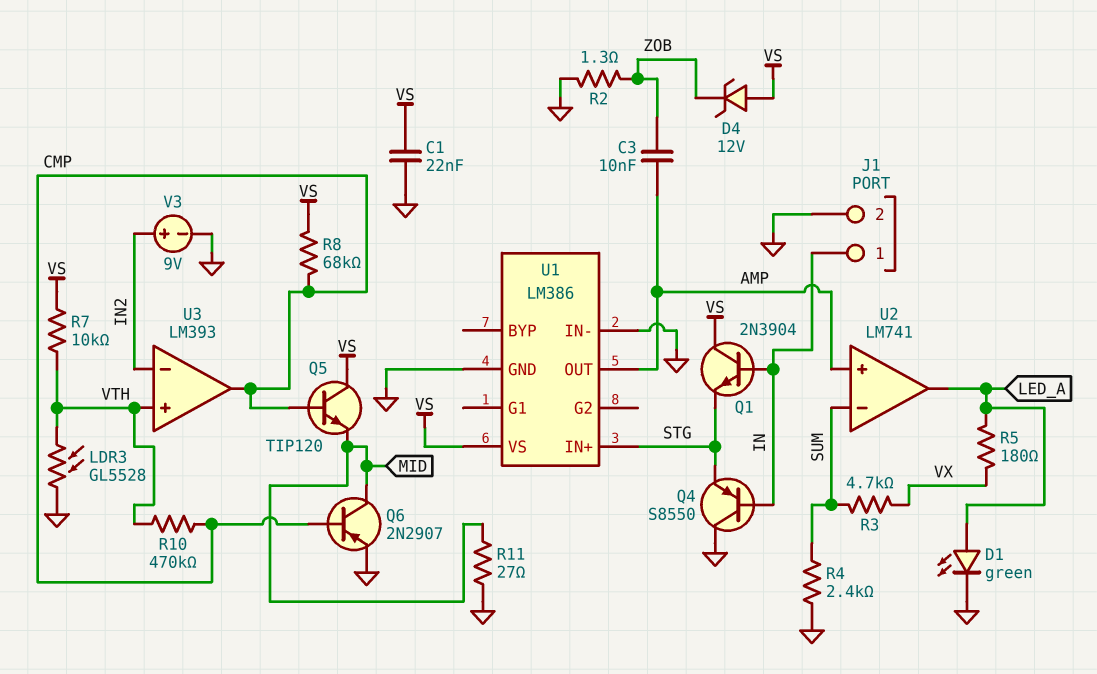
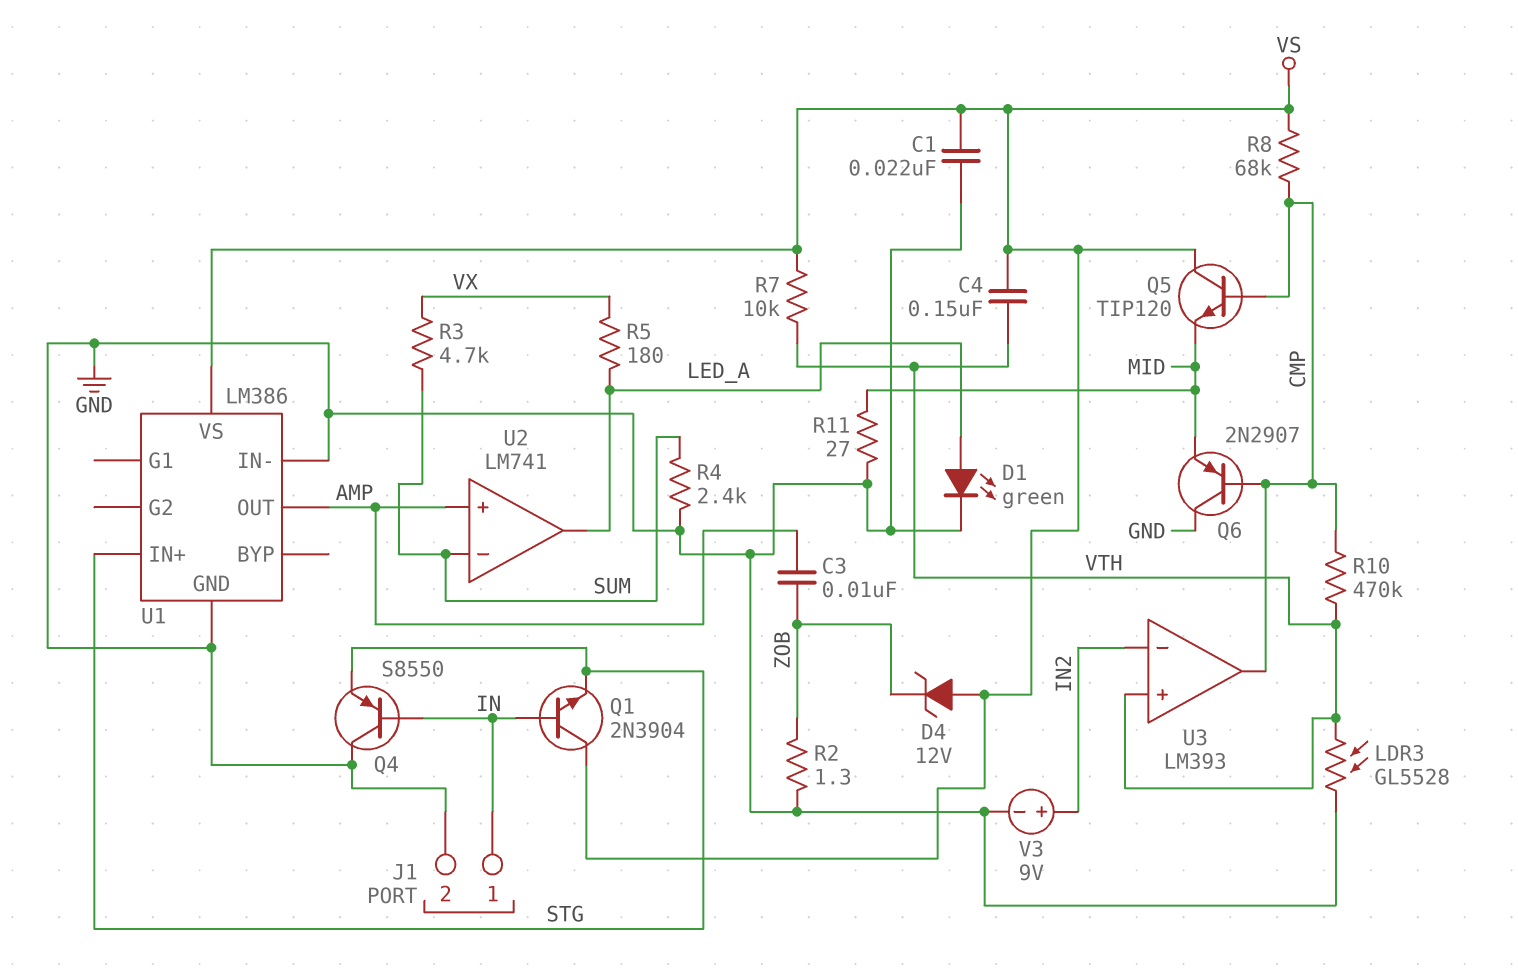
C4: none -> 150nF (VS, VTH)
Q6: PNP 2N2907 (B CMP, C MID, E GND) -> PNP 2N2907 (B CMP, C GND, E MID)

